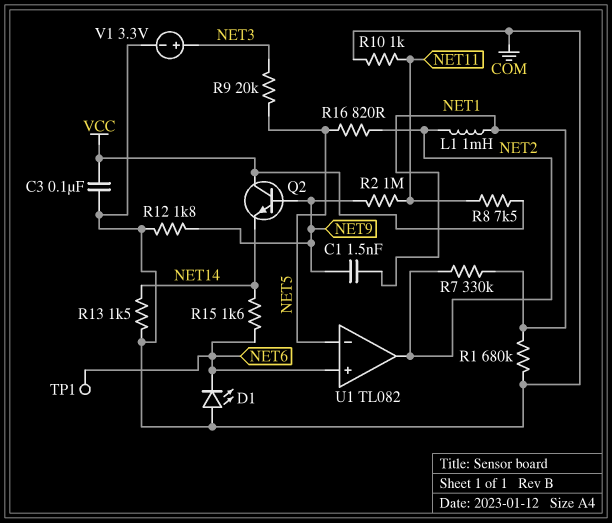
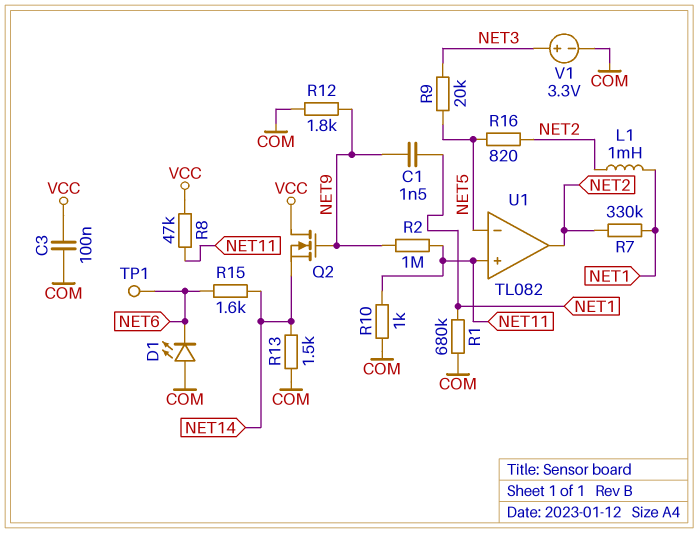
Q2: NPN (B NET9, C VCC, E NET14) -> NMOS (G NET9, D VCC, S NET14)
R8: 7.5k (NET11, VCC) -> 47k (NET11, VCC)
U1 pin in+: NET6 -> NET11

